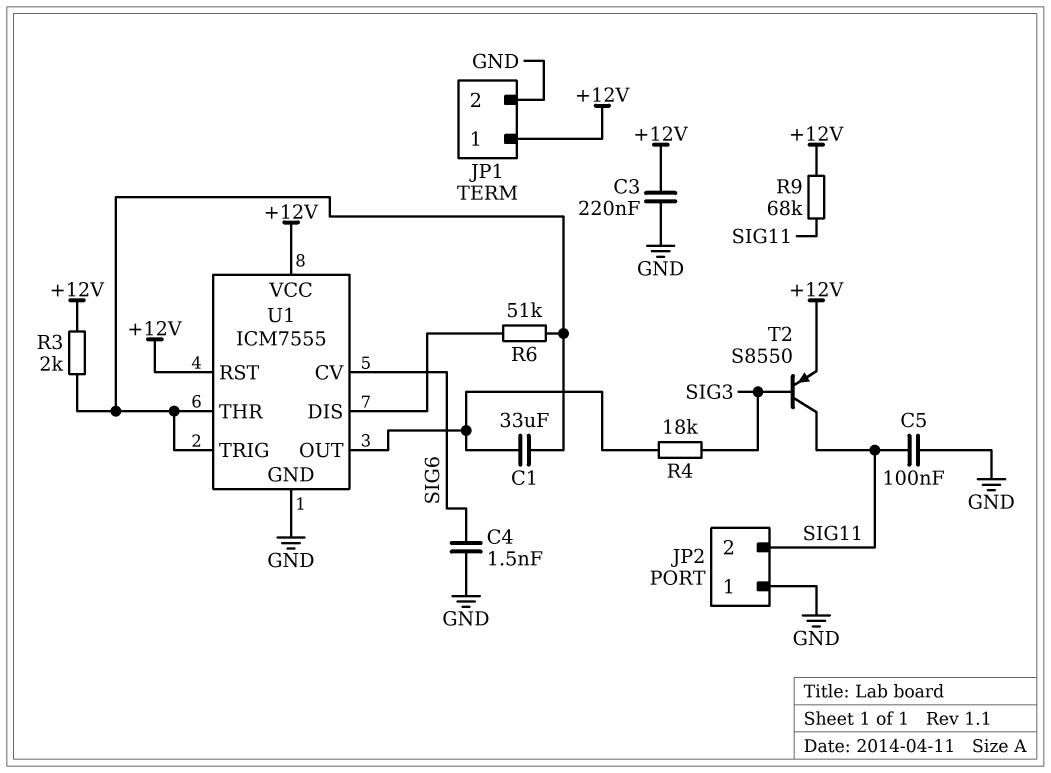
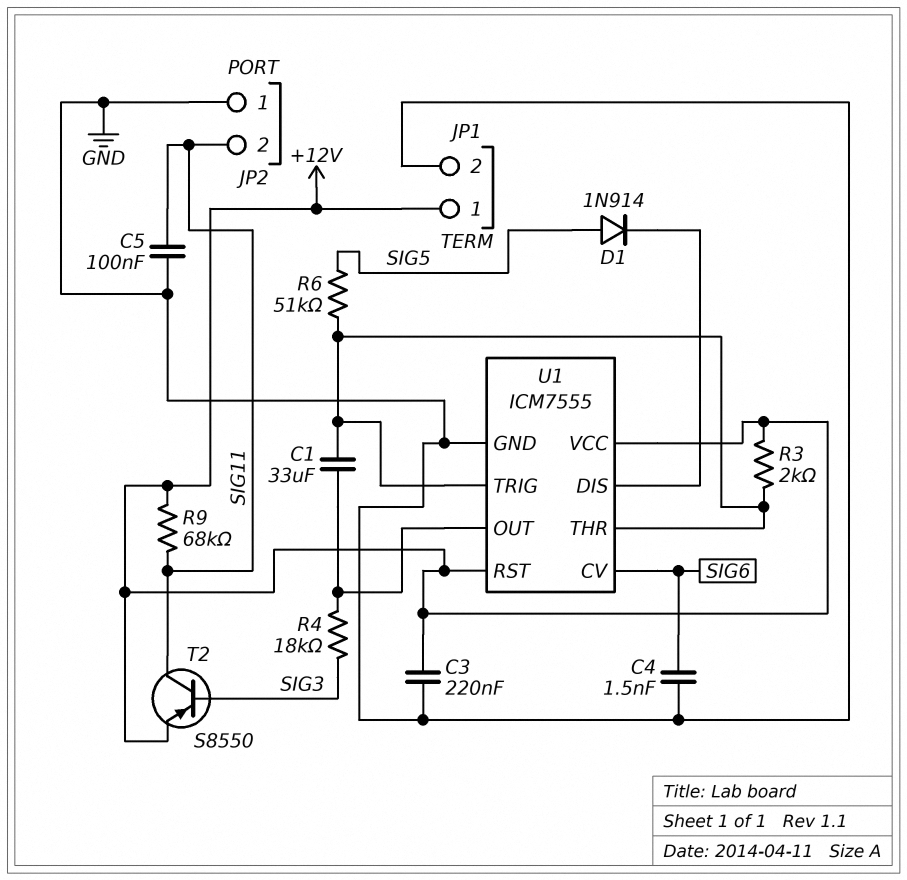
D1: none -> diode 1N914 (A SIG5, K U1/DIS)
R6: 51k (U1/DIS, U1/THR) -> 51k (SIG5, U1/THR)

